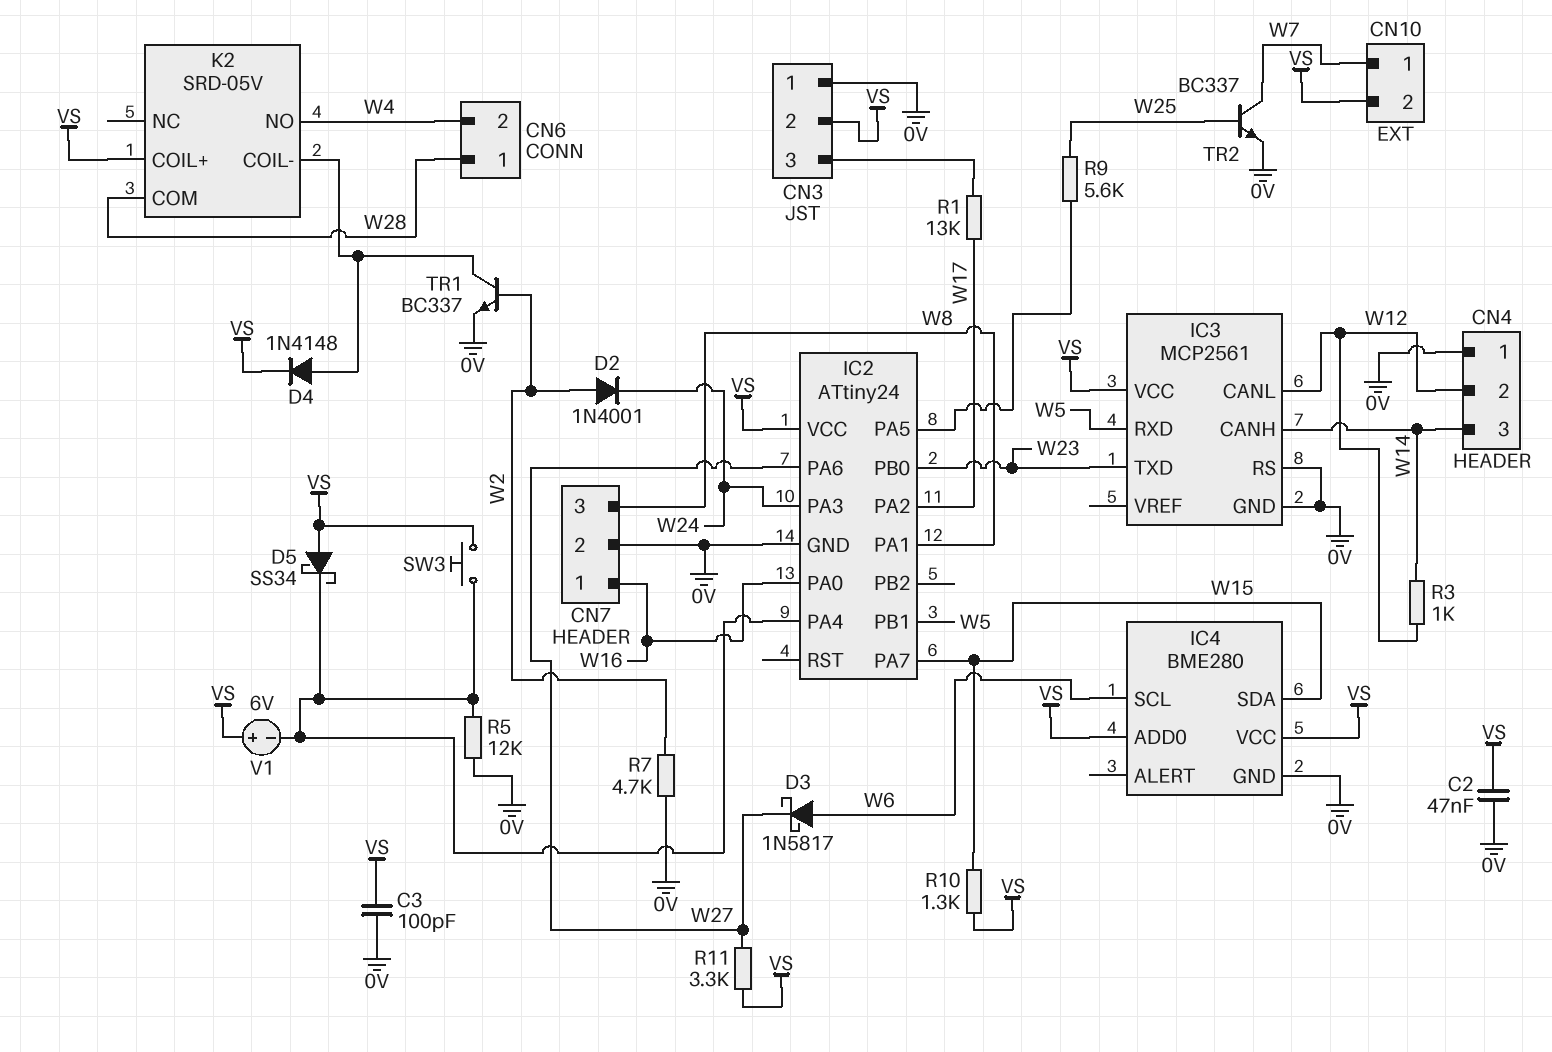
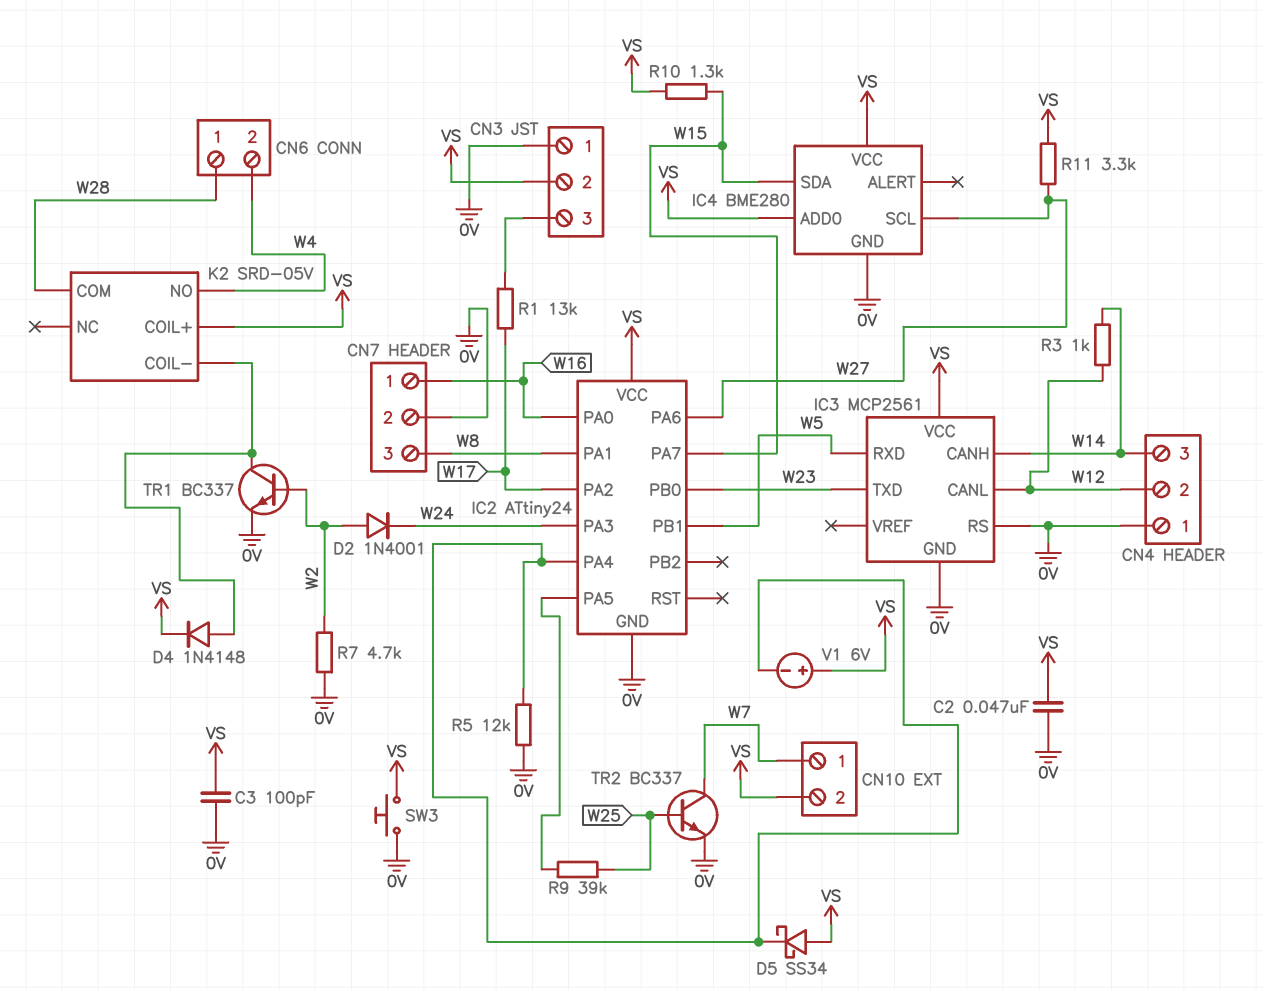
D3: schottky 1N5817 (A W6, K W27) -> none
IC4 pin SCL: W6 -> W27
R9: 5.6k (IC2/PA5, W25) -> 39k (IC2/PA5, W25)
SW3: button (IC2/PA4, VS) -> button (0V, VS)

